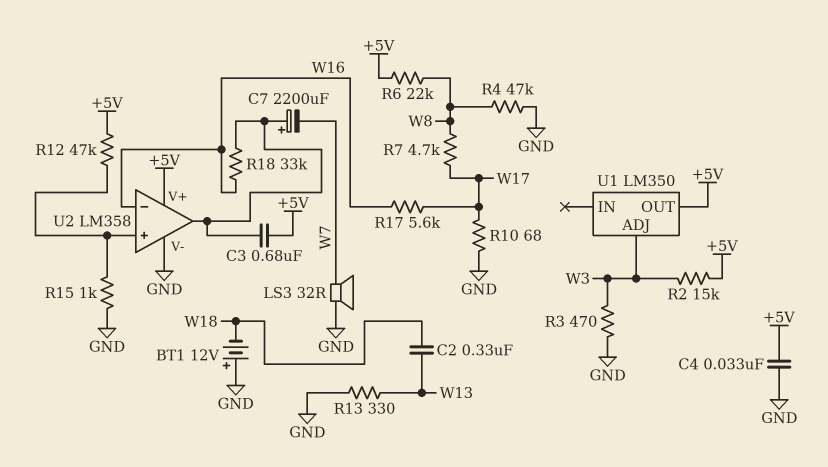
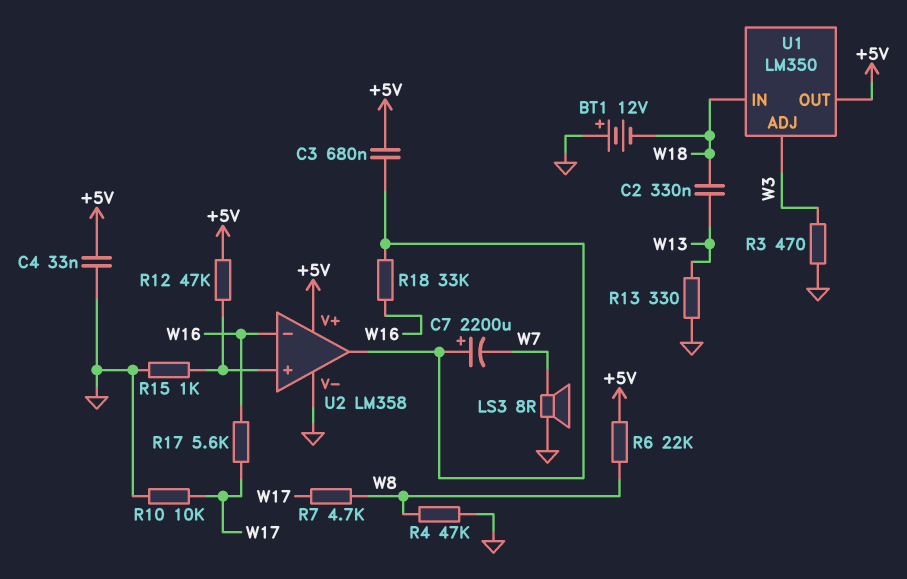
LS3: speaker 32R (GND, W7) -> speaker 8R (GND, W7)
R2: 15k (+5V, W3) -> none
R10: 68 (GND, W17) -> 10k (GND, W17)
U1 pin IN: none -> W18

